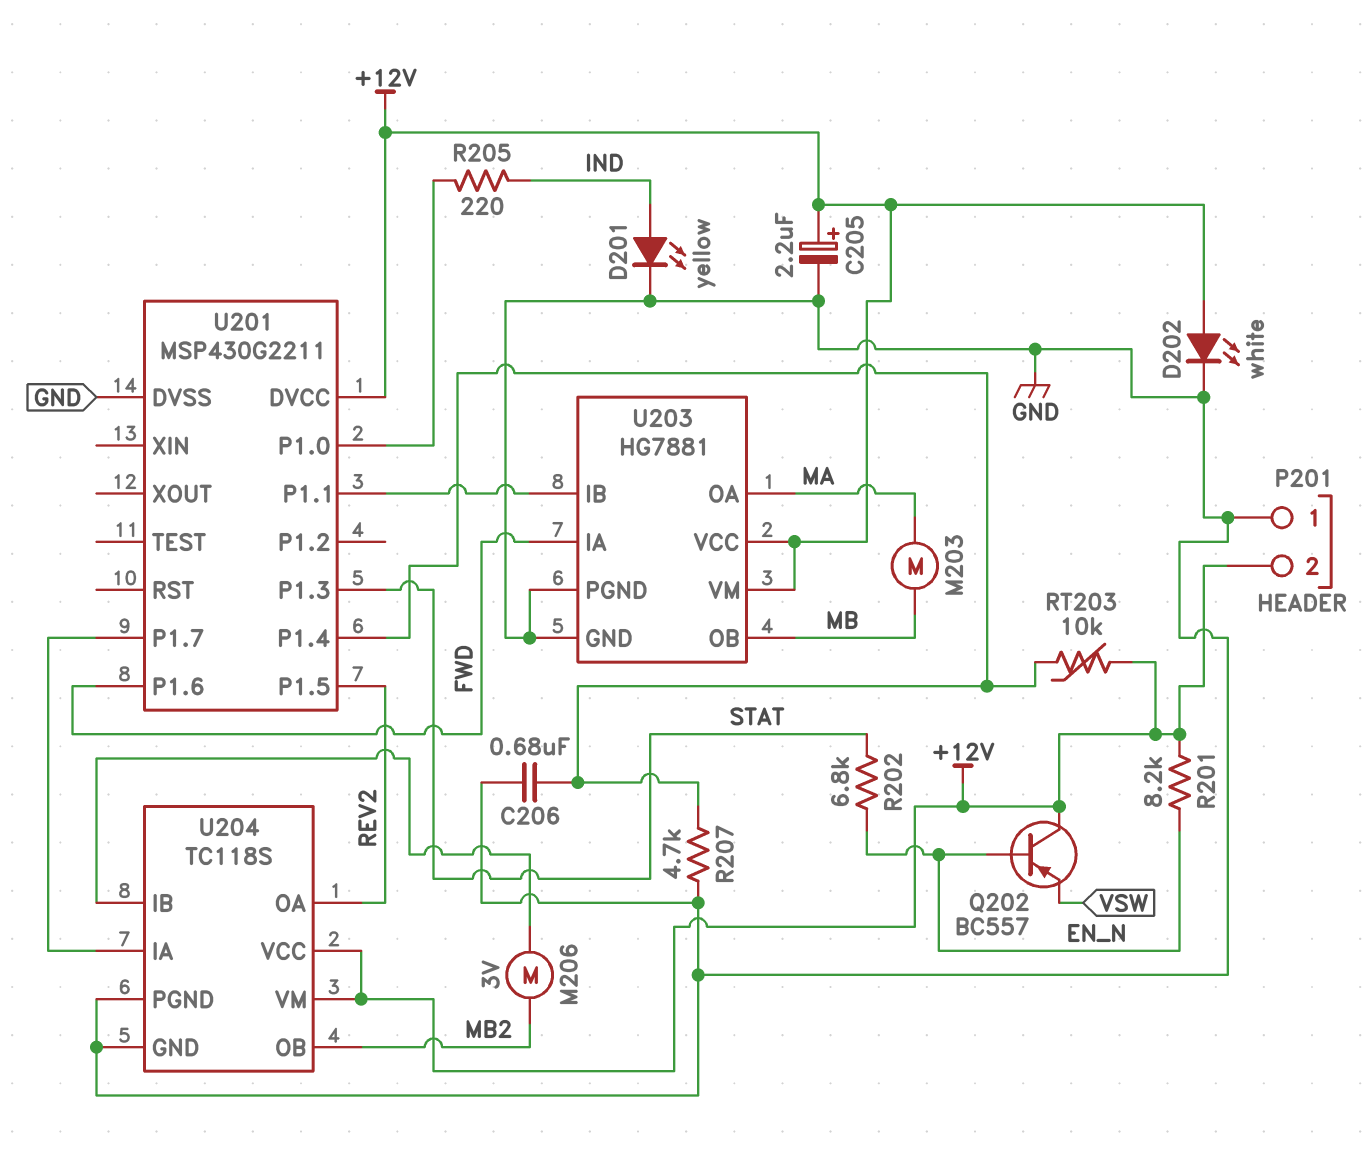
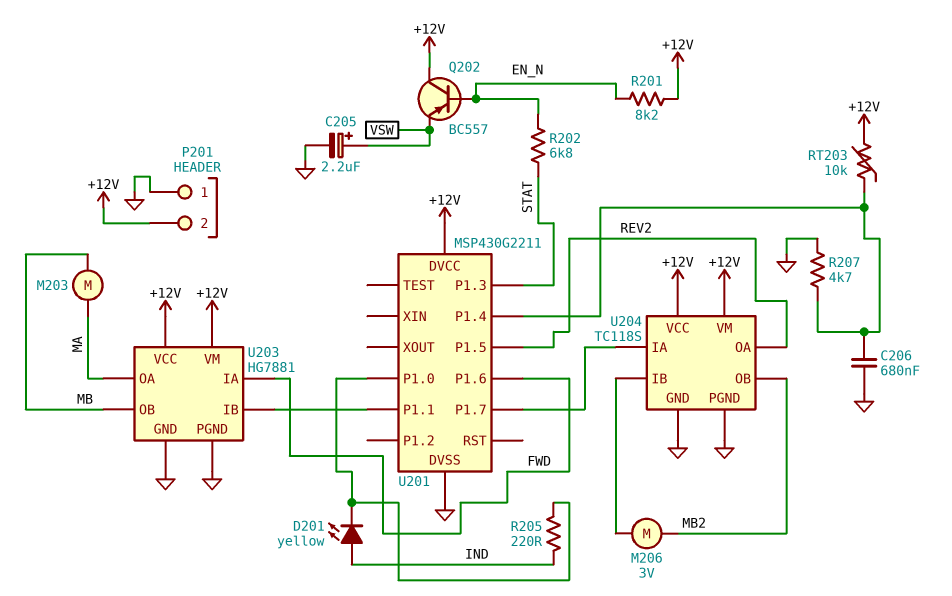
C205: 2.2uF (plus +12V, minus GND) -> 2.2uF (plus VSW, minus GND)
D201: LED yellow (A IND, K GND) -> LED yellow (A IND, K U201/P1.0)
D202: LED white (A +12V, K GND) -> none

